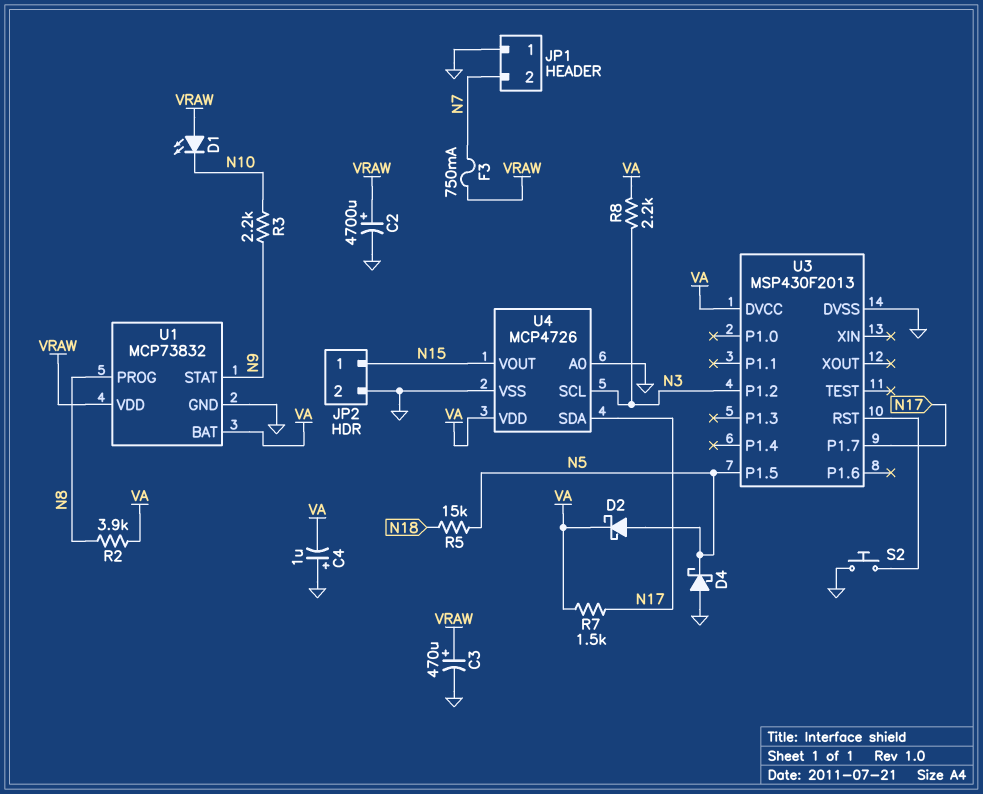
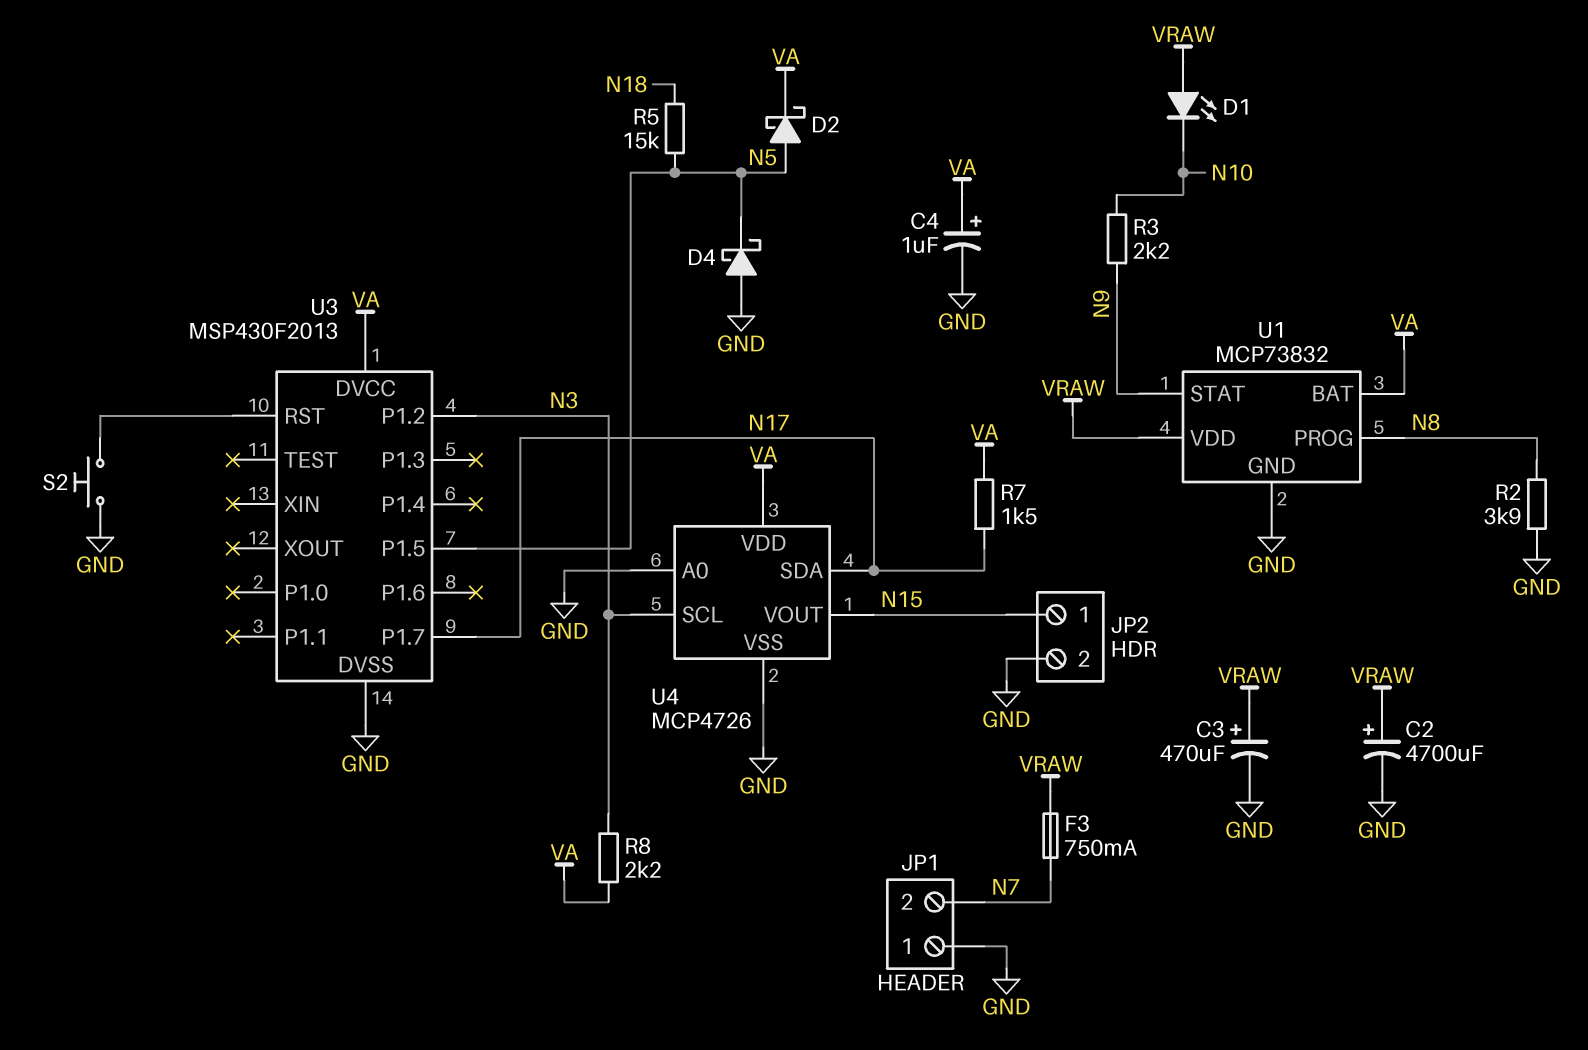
C4: 1uF (plus GND, minus VA) -> 1uF (plus VA, minus GND)
R2: 3.9k (N8, VA) -> 3.9k (GND, N8)

